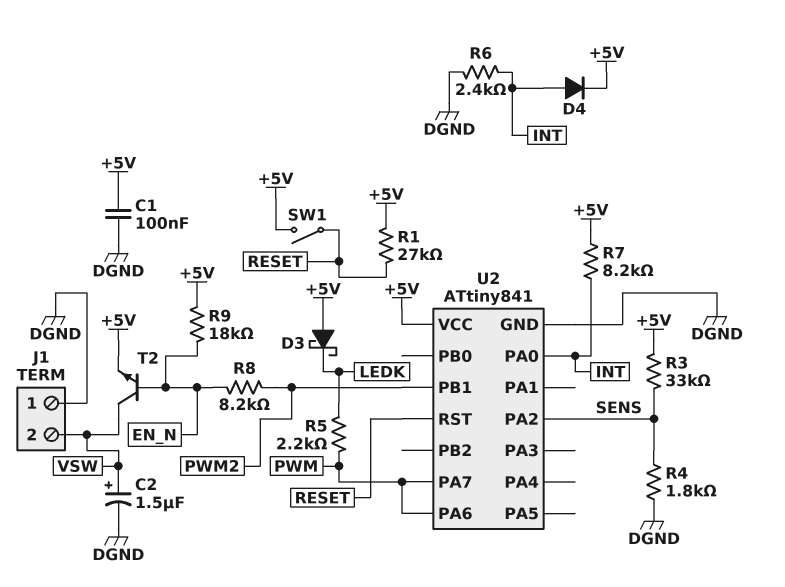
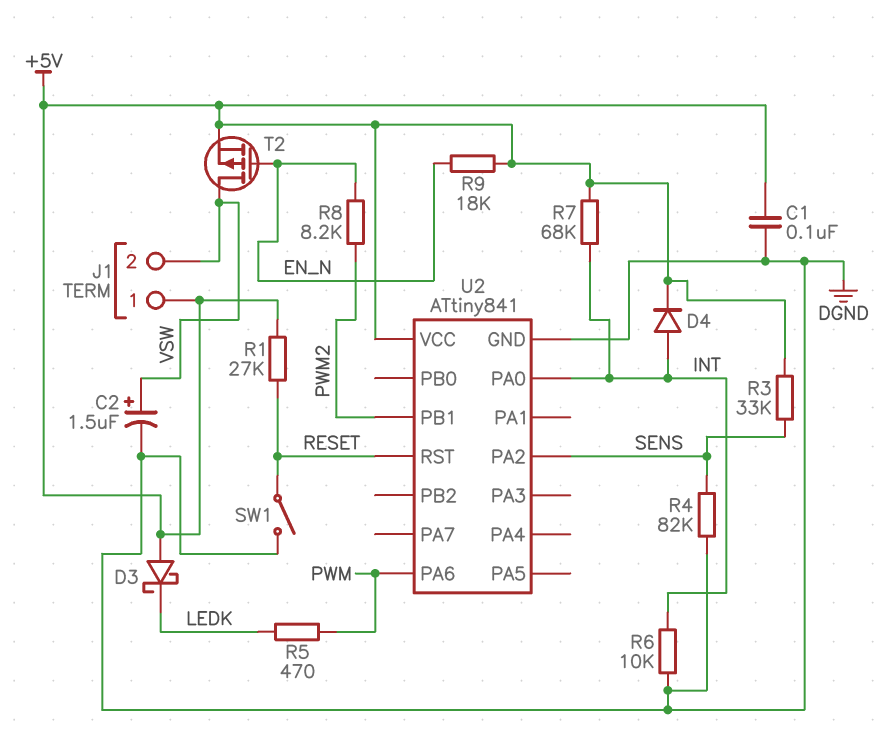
J1 pin 1: DGND -> +5V
R4: 1.8k (DGND, SENS) -> 82k (DGND, SENS)
R5: 2.2k (LEDK, PWM) -> 470 (LEDK, PWM)
R6: 2.4k (DGND, INT) -> 10k (DGND, INT)
R7: 8.2k (+5V, INT) -> 68k (+5V, INT)
SW1: switch (+5V, RESET) -> switch (DGND, RESET)
T2: NPN (B EN_N, C VSW, E +5V) -> PMOS (G EN_N, D VSW, S +5V)
U2 pin PA7: PWM -> none

